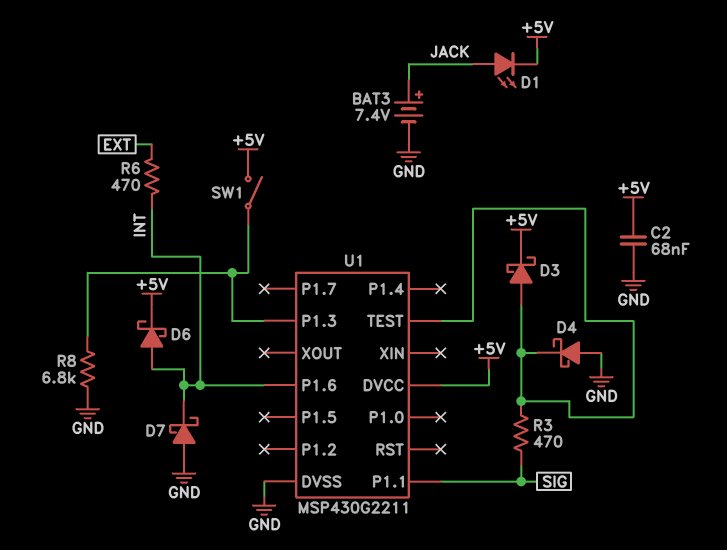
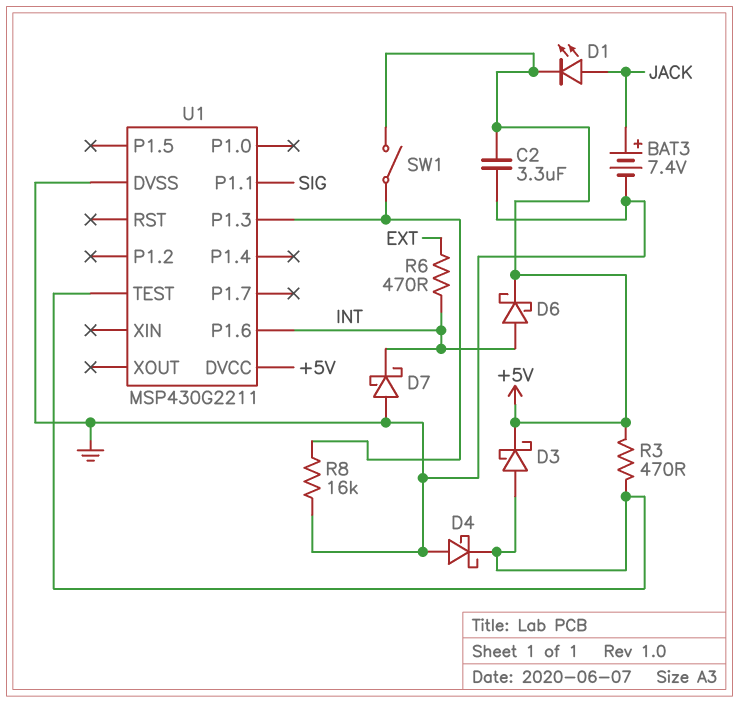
C2: 68nF (+5V, GND) -> 3.3uF (+5V, GND)
R3: 470 (SIG, U1/TEST) -> 470 (+5V, U1/TEST)
R8: 6.8k (GND, U1/P1.3) -> 16k (GND, U1/P1.3)

